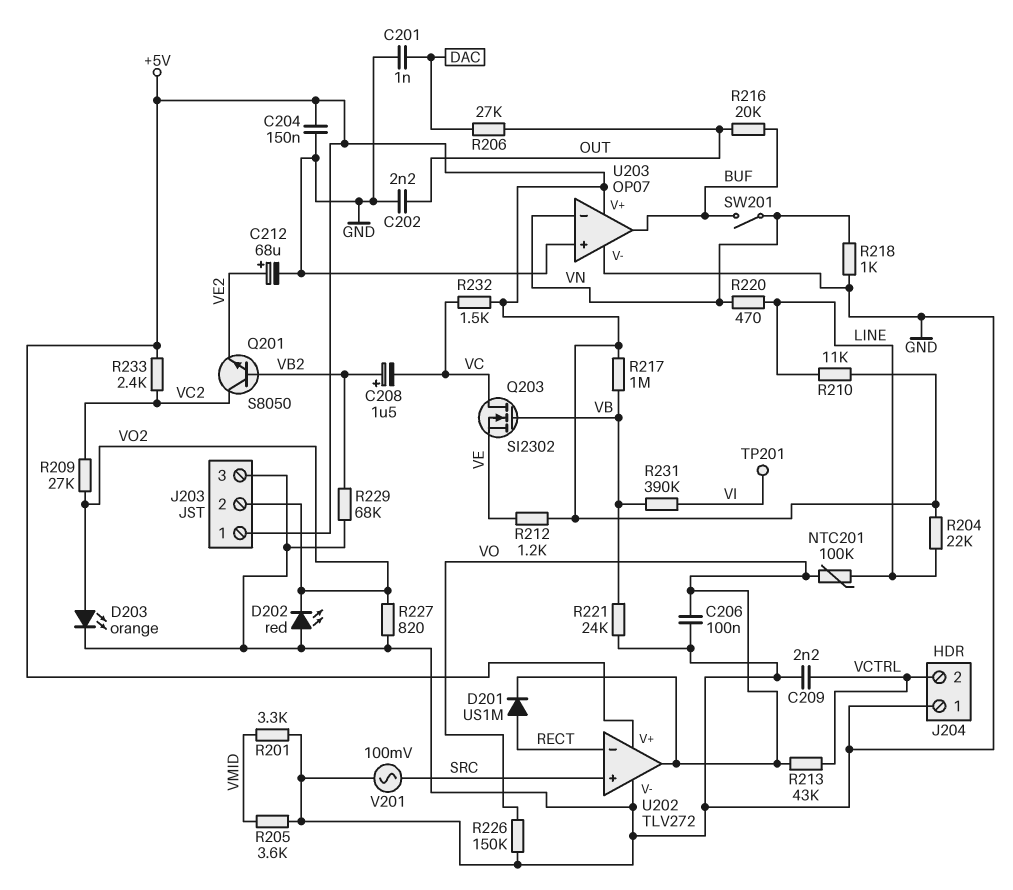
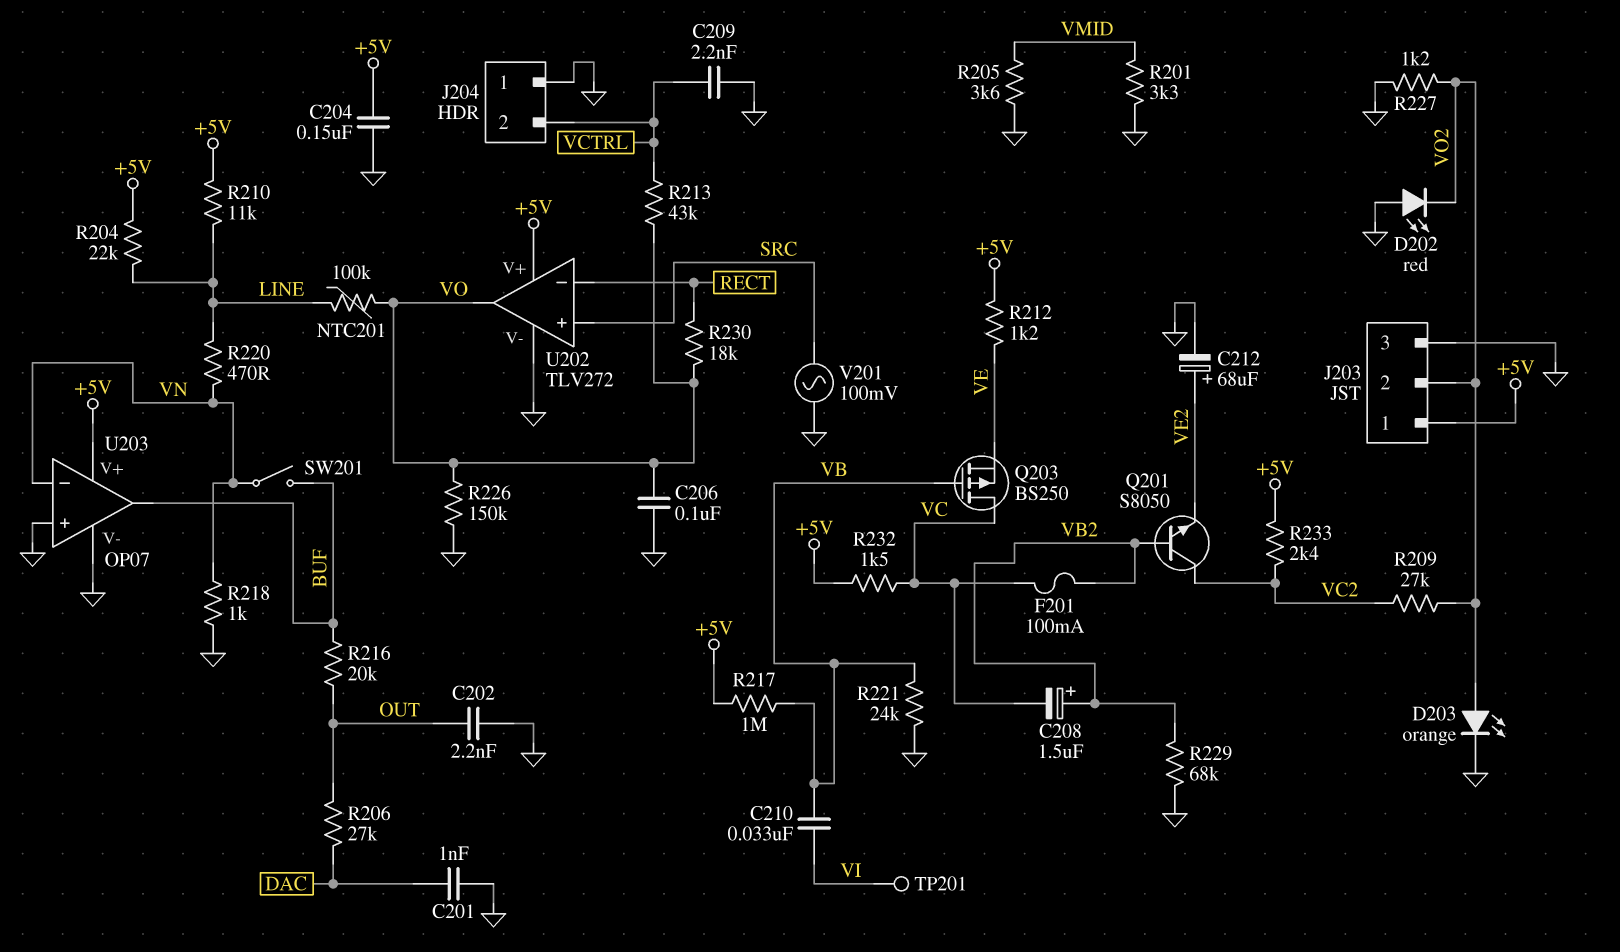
C210: none -> 33nF (VB, VI)
D201: diode US1M (A RECT, K VO) -> none
F201: none -> 100mA (VB2, VC)
Q203: NMOS SI2302 (G VB, D VC, S VE) -> PMOS BS250 (G VB, D VC, S VE)
R227: 820 (GND, VO2) -> 1.2k (GND, VO2)
R230: none -> 18k (RECT, VO)
R231: 390k (VB, VI) -> none

